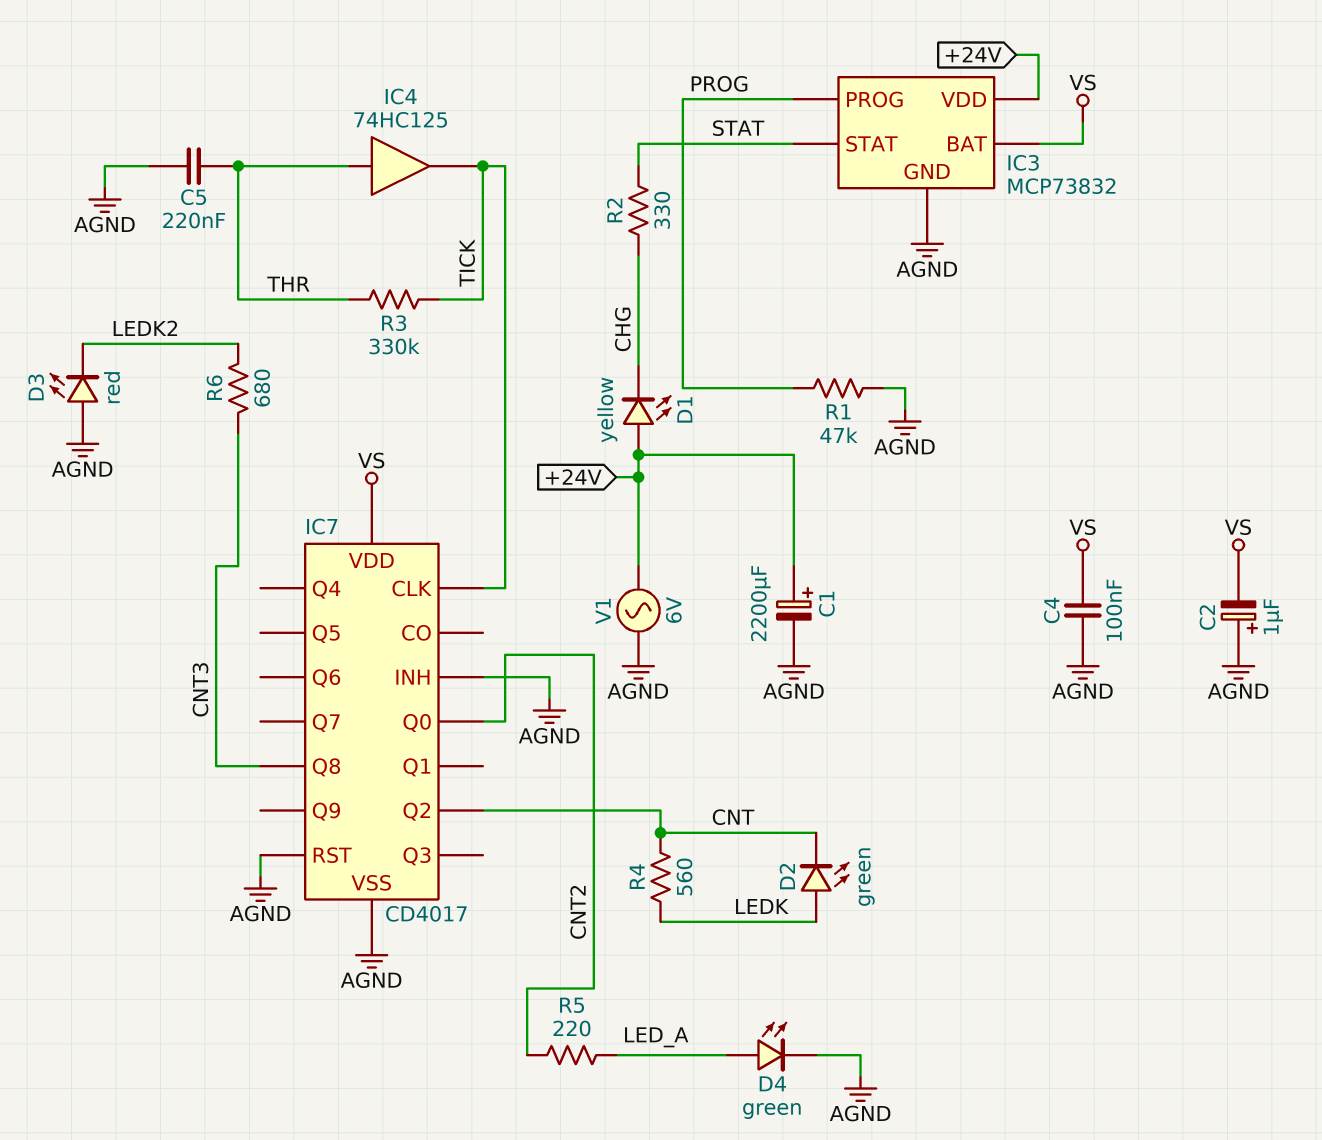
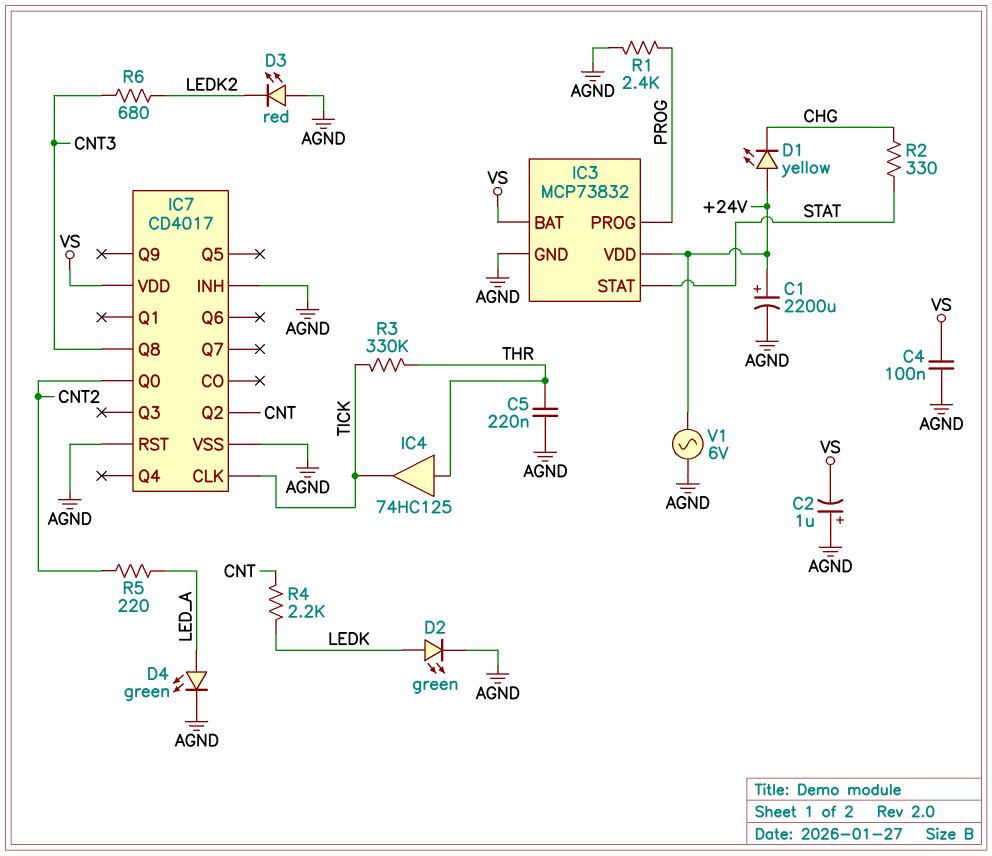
D2: LED green (A LEDK, K CNT) -> LED green (A LEDK, K AGND)
R1: 47k (AGND, PROG) -> 2.4k (AGND, PROG)
R4: 560 (CNT, LEDK) -> 2.2k (CNT, LEDK)

